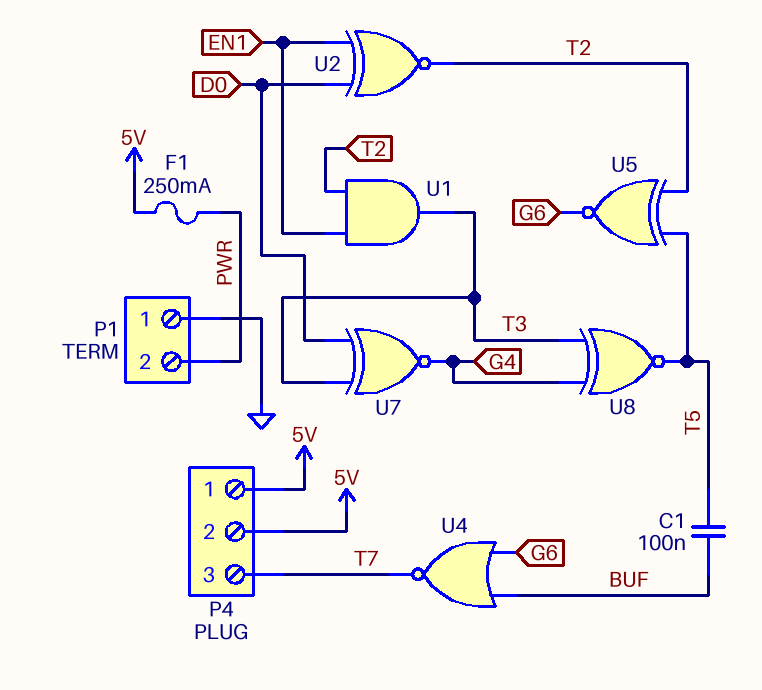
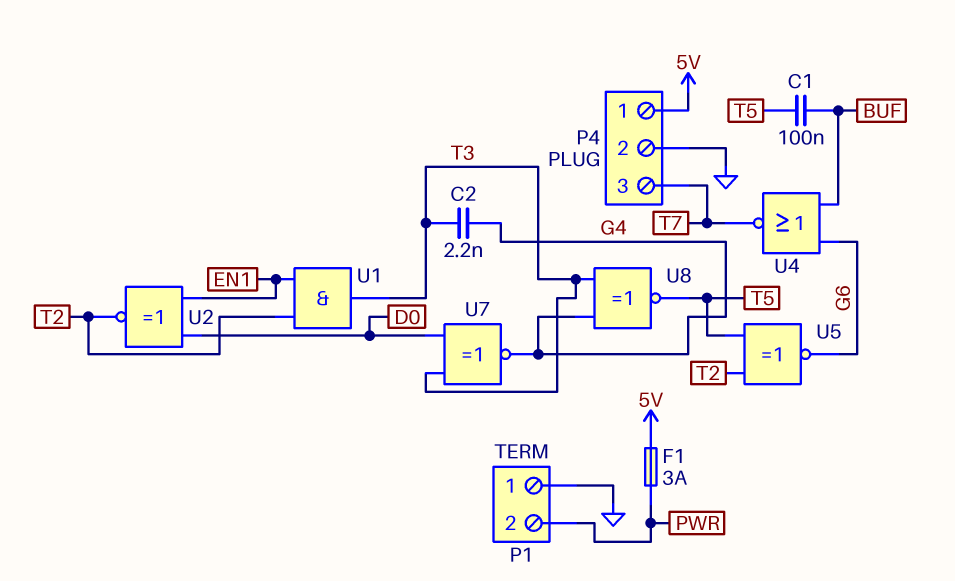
C2: none -> 2.2nF (G4, T3)
F1: 250mA (5V, PWR) -> 3A (5V, PWR)
P4 pin 2: 5V -> GND

